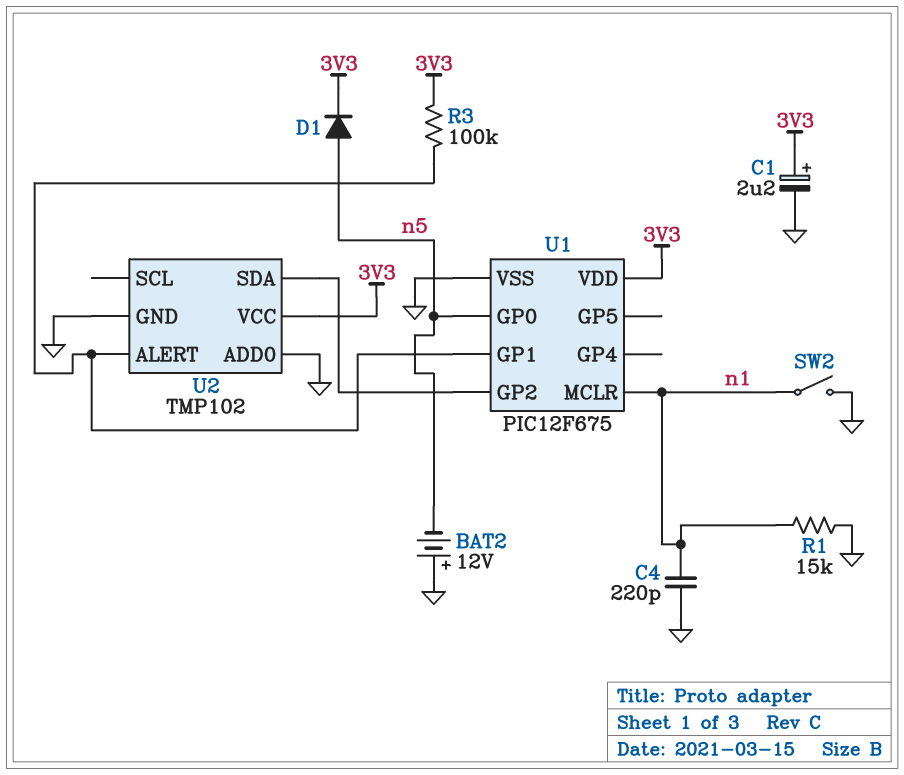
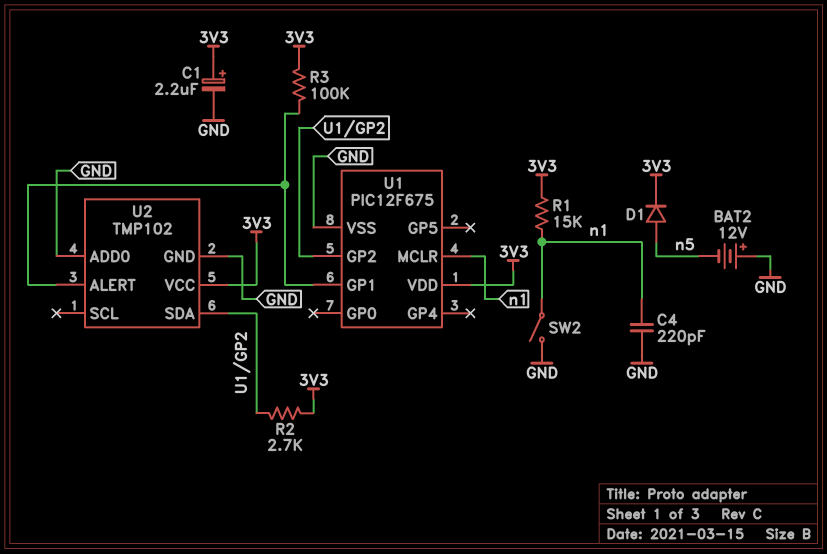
R1: 15k (GND, n1) -> 15k (3V3, n1)
R2: none -> 2.7k (3V3, U1/GP2)
U1 pin GP0: n5 -> none

